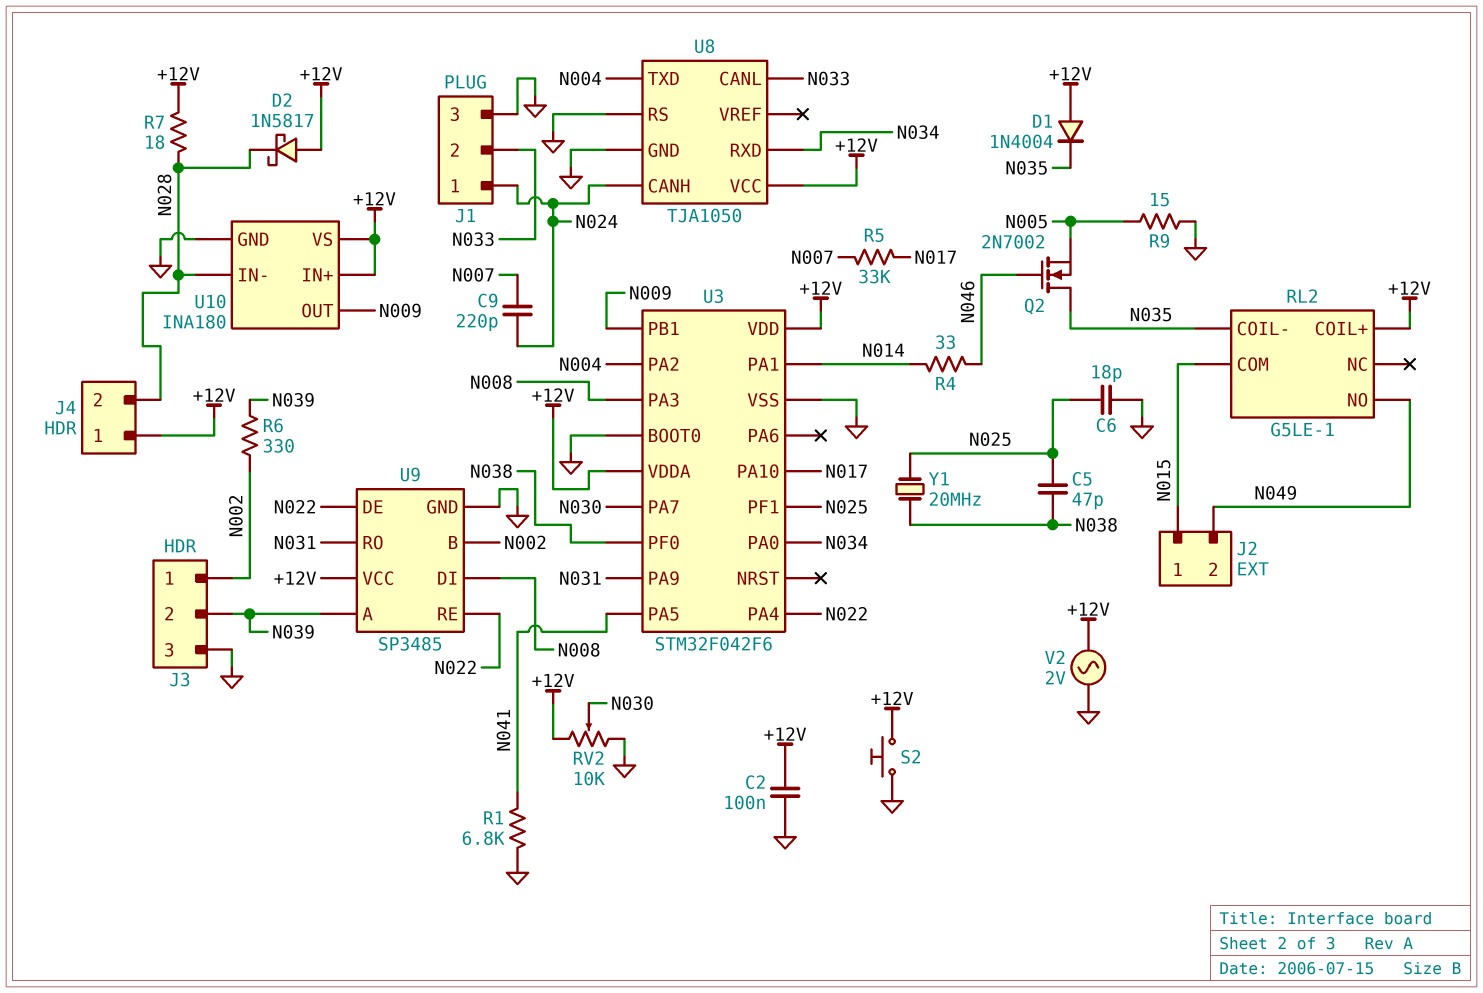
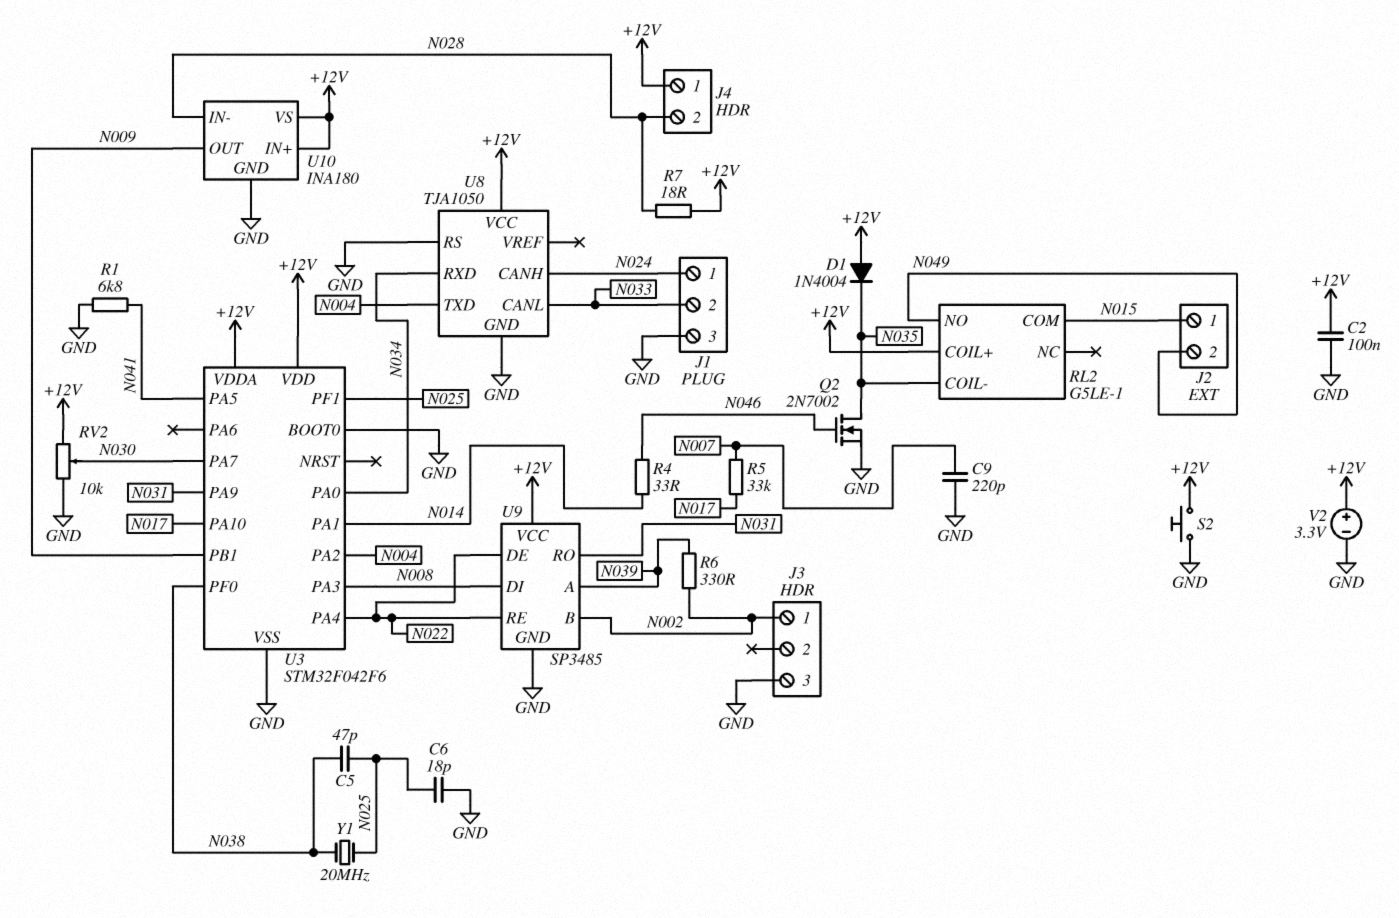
C9: 220pF (N007, N024) -> 220pF (GND, N007)
D2: schottky 1N5817 (A +12V, K N028) -> none
J3 pin 2: N039 -> none
Q2: NMOS 2N7002 (G N046, D N035, S N005) -> NMOS 2N7002 (G N046, D N035, S GND)
R9: 15 (GND, N005) -> none
V2: AC 2V (+12V, GND) -> 3.3V (plus +12V, minus GND)

